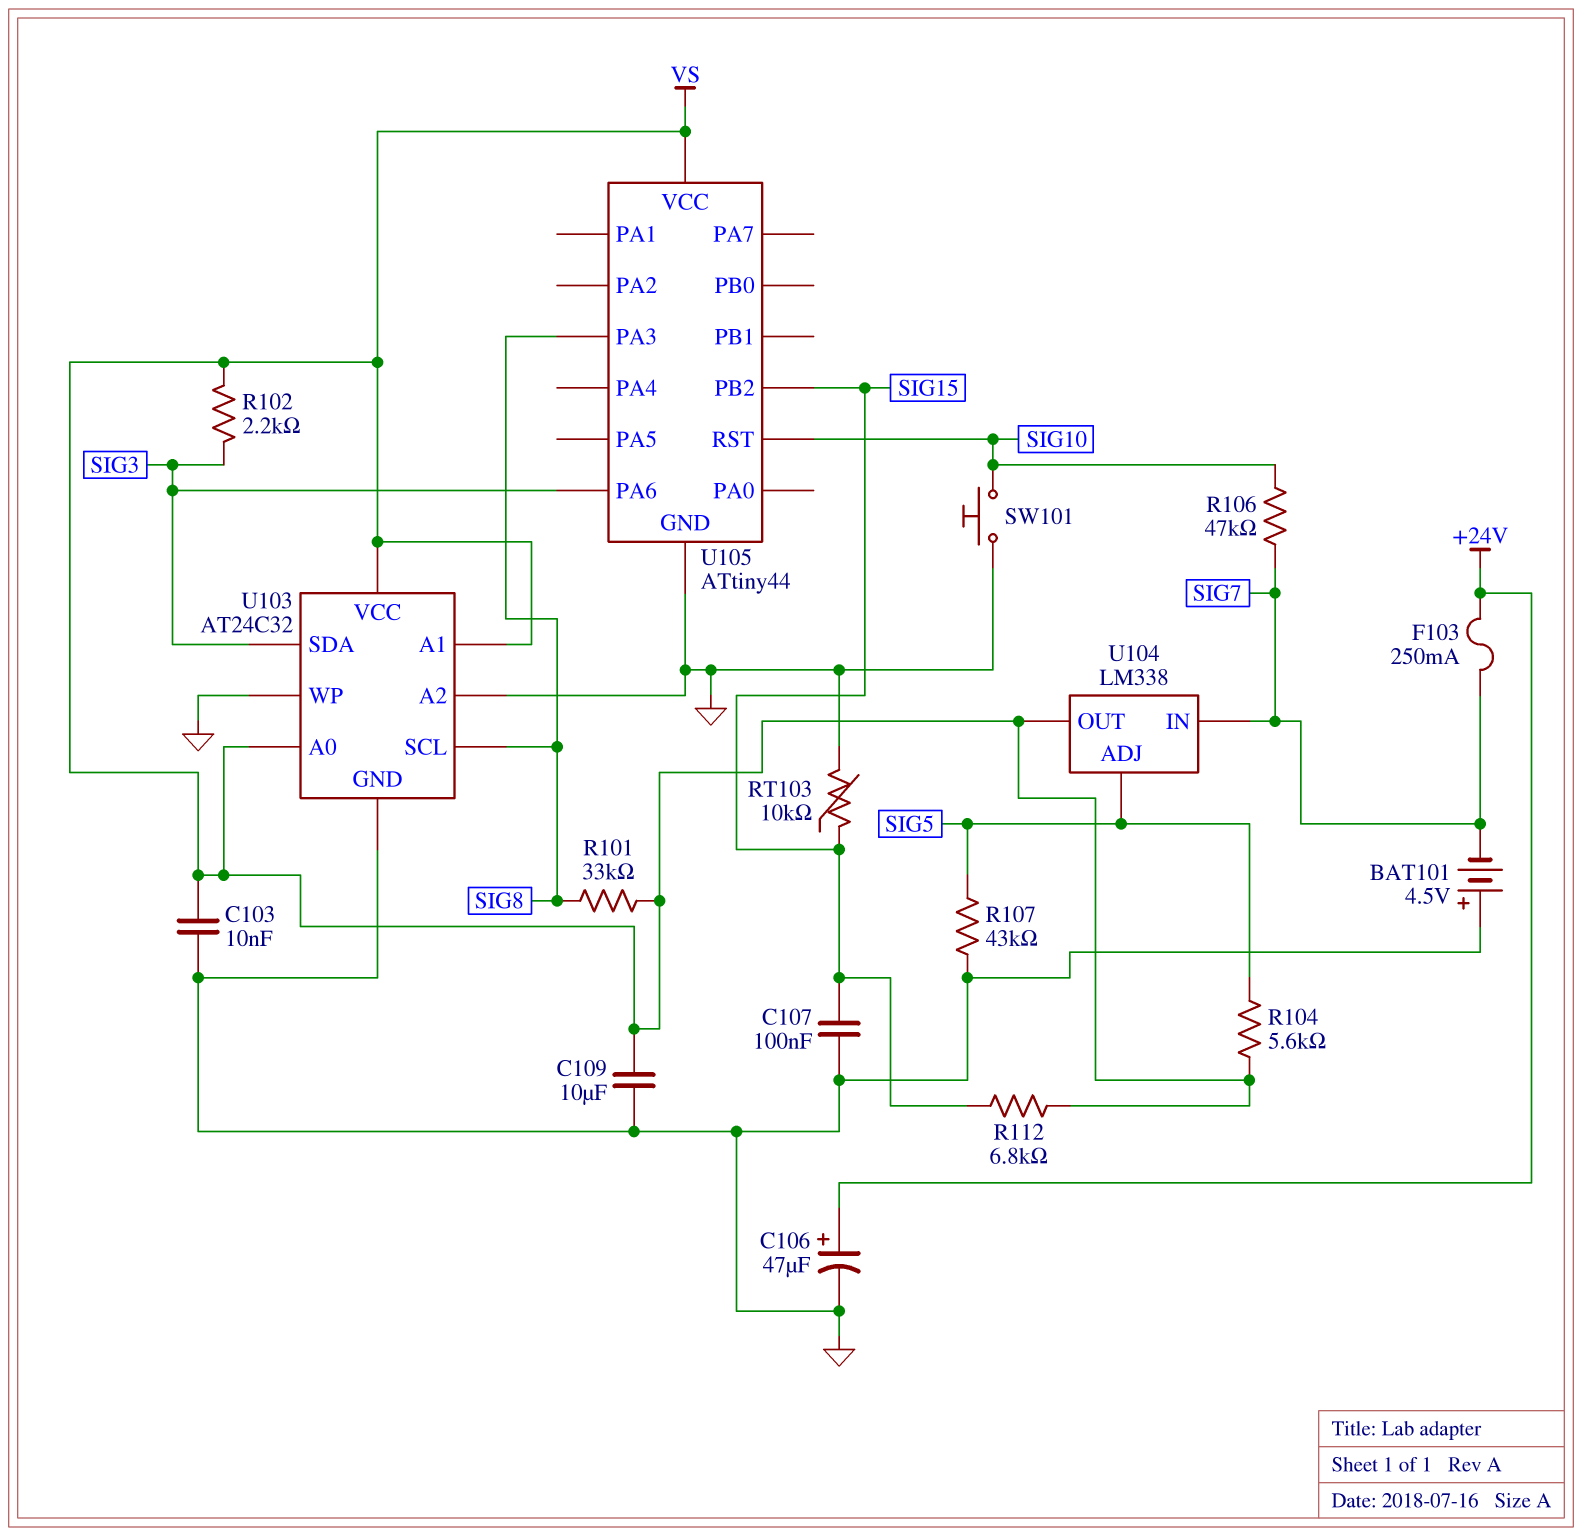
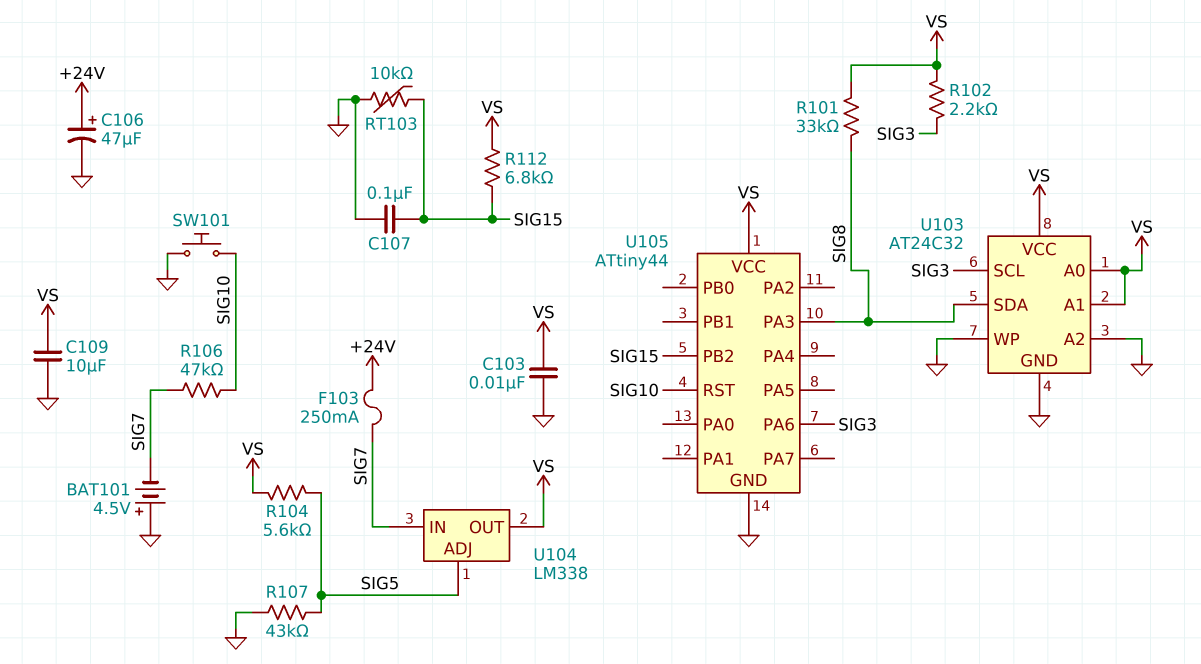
U103 pin SCL: SIG8 -> SIG3
U103 pin SDA: SIG3 -> SIG8

